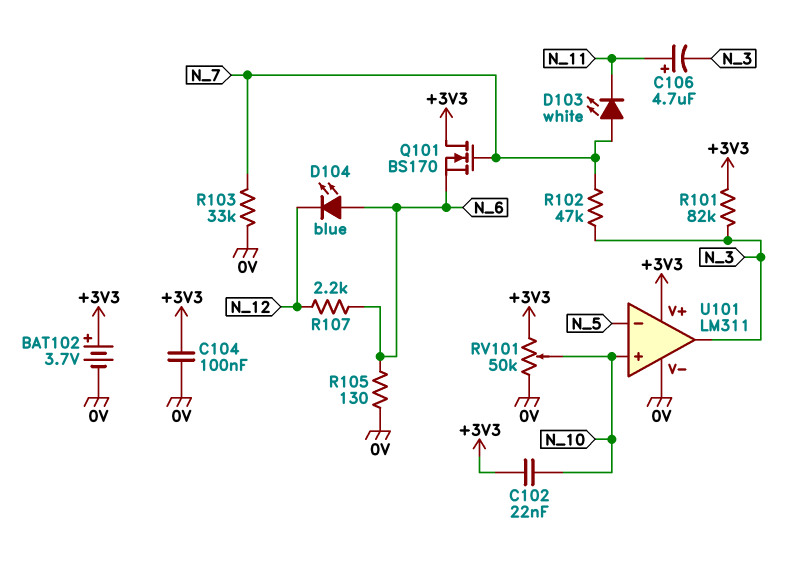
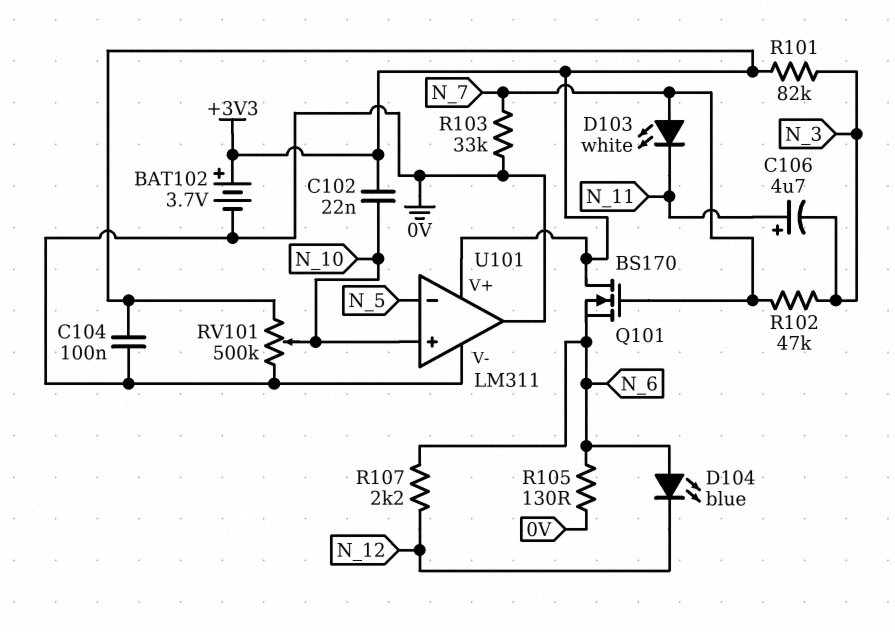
RV101: 50k (+3V3, 0V, wiper N_10) -> 500k (+3V3, 0V, wiper N_10)
U101 pin out: N_3 -> 0V

